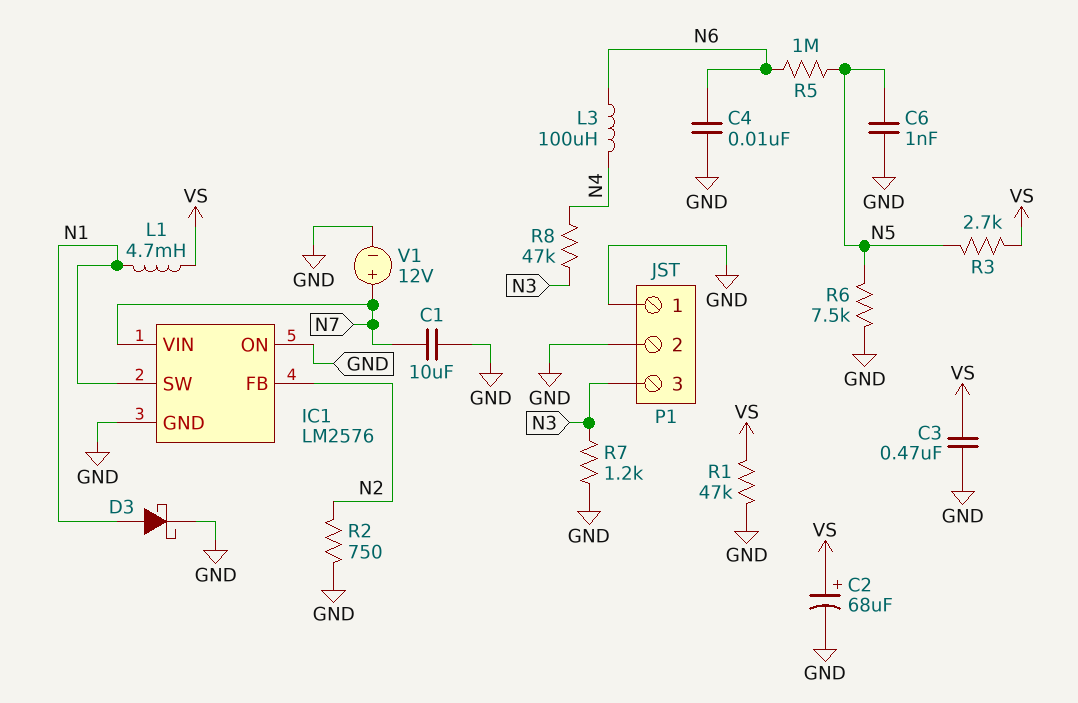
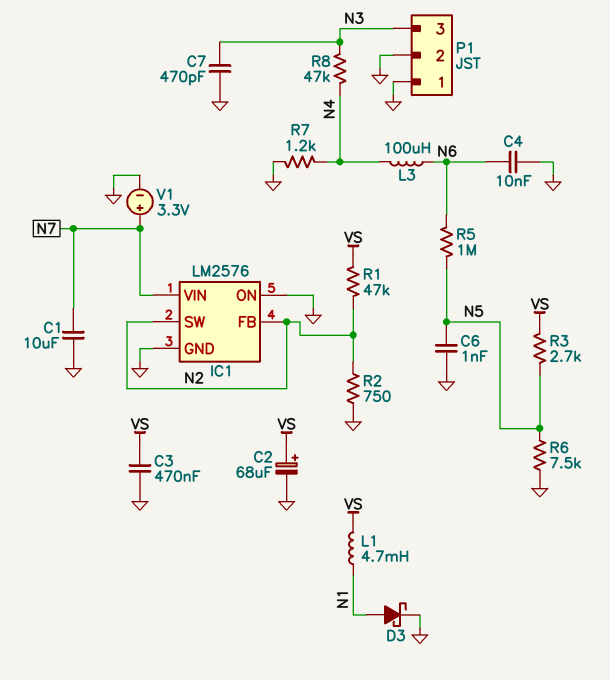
C7: none -> 470pF (GND, N3)
IC1 pin SW: N1 -> N2
R1: 47k (GND, VS) -> 47k (N2, VS)
R7: 1.2k (GND, N3) -> 1.2k (GND, N4)
V1: 12V (plus N7, minus GND) -> 3.3V (plus N7, minus GND)

